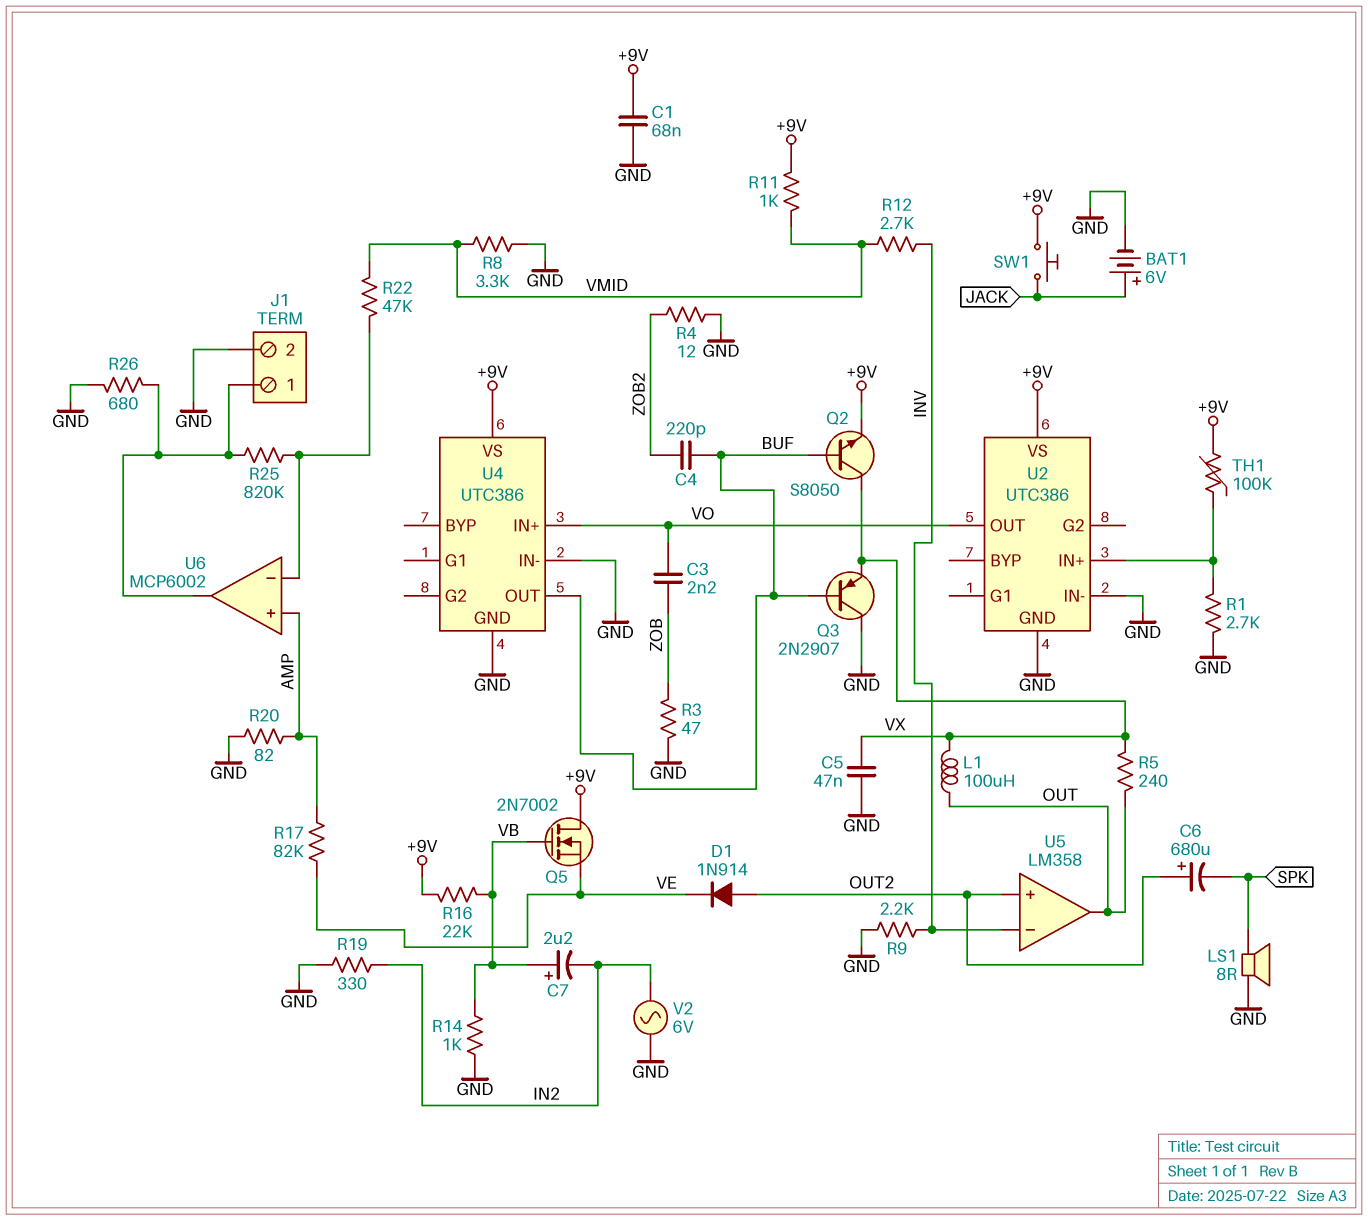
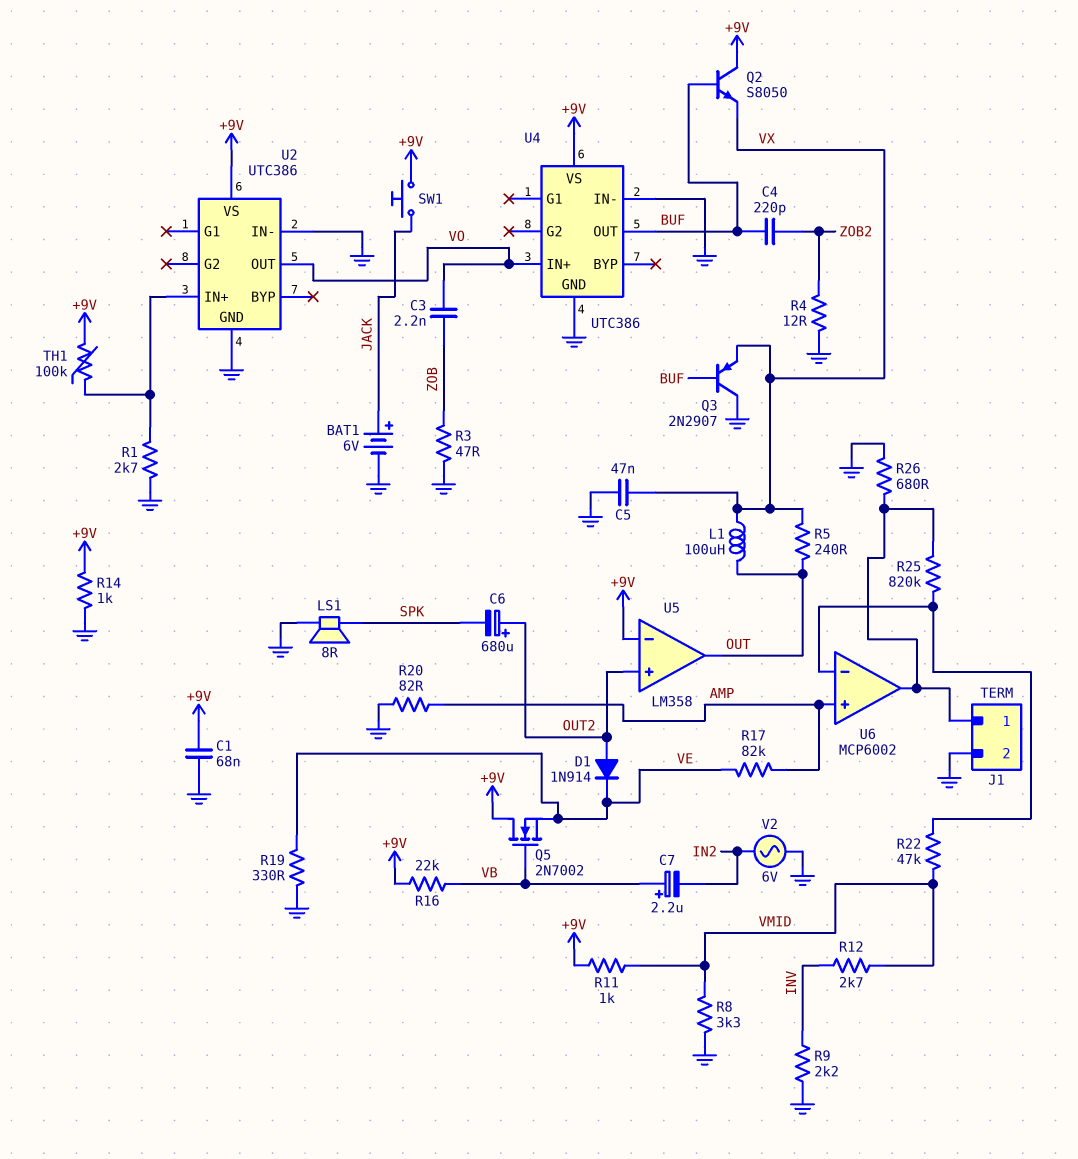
Q2: NPN S8050 (B BUF, C VX, E +9V) -> NPN S8050 (B BUF, C +9V, E VX)
R14: 1k (GND, VB) -> 1k (+9V, GND)
R19: 330 (GND, IN2) -> 330 (GND, VE)
U5 pin in-: INV -> +9V

